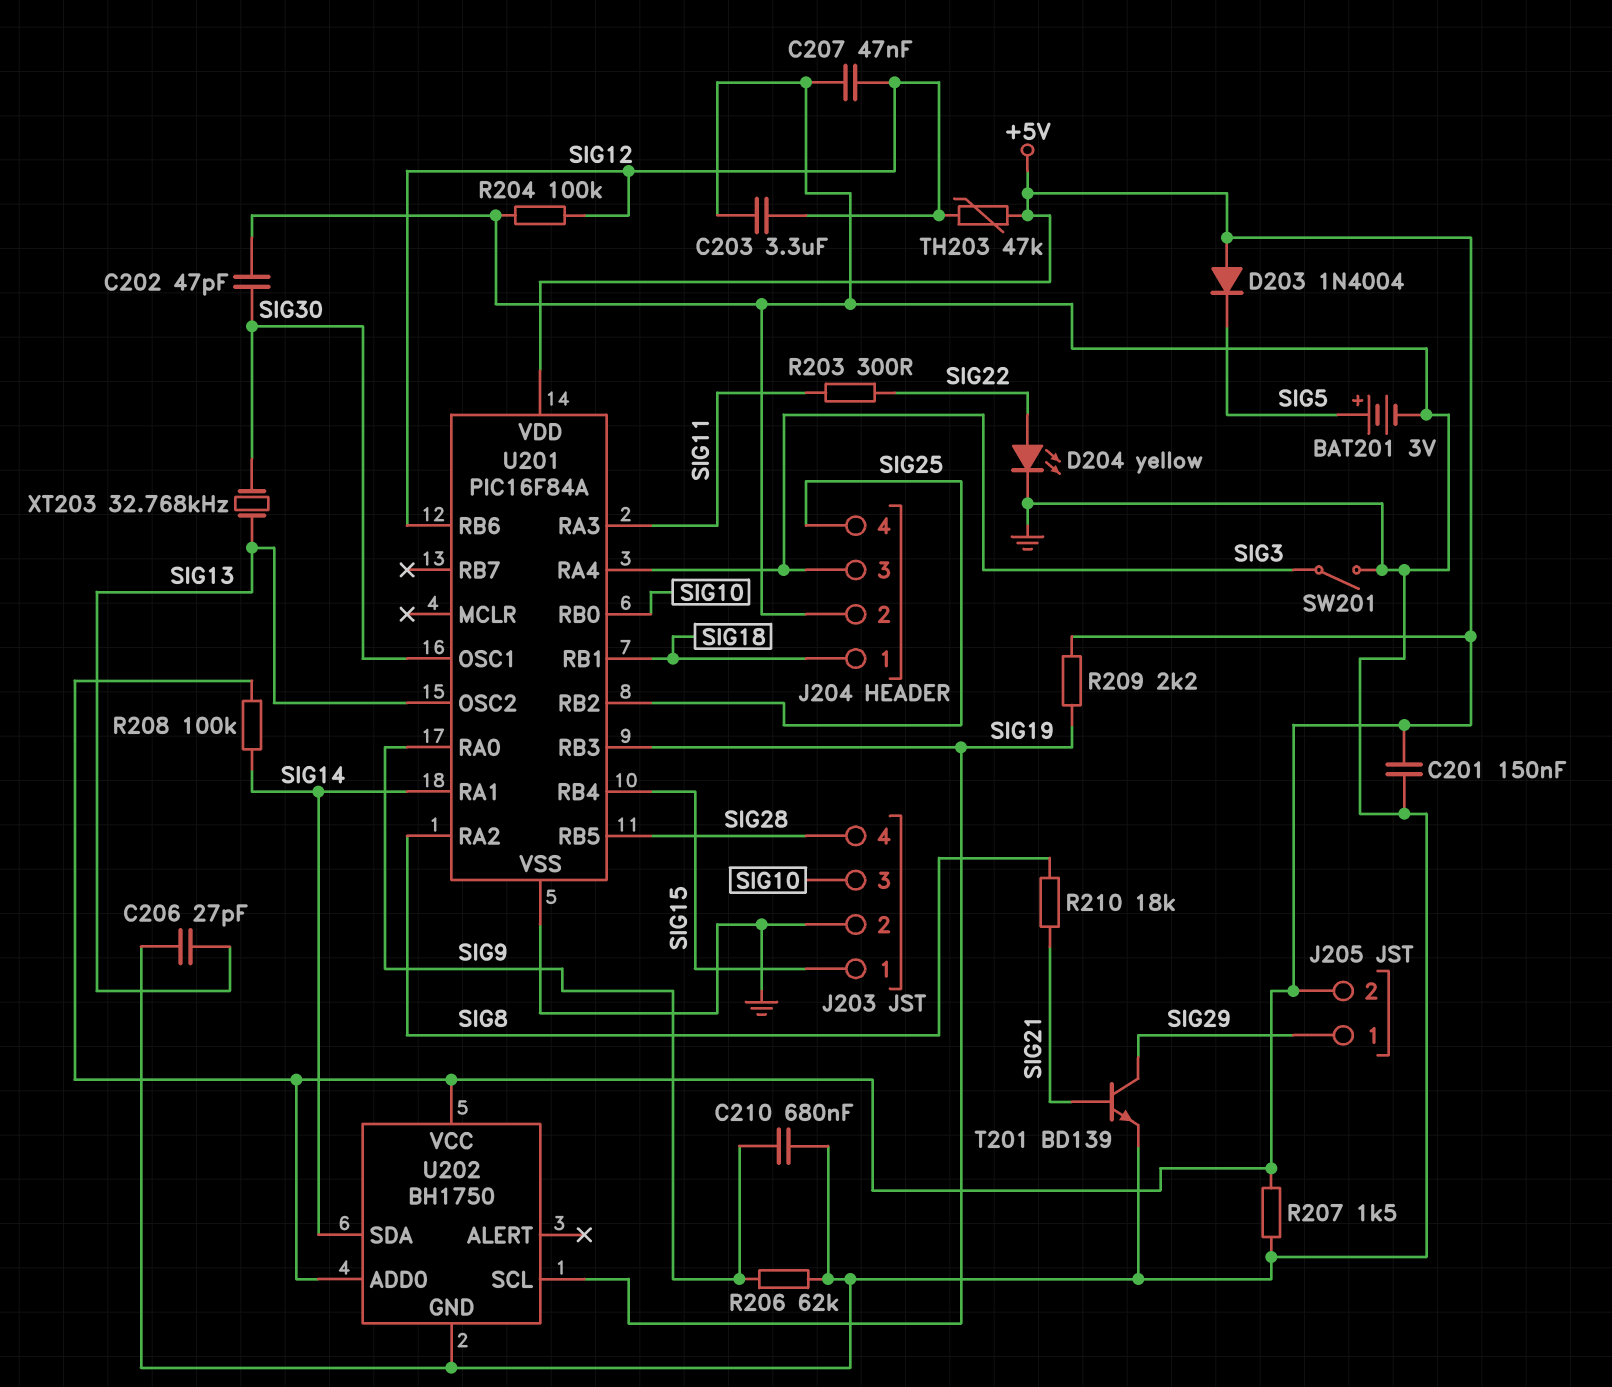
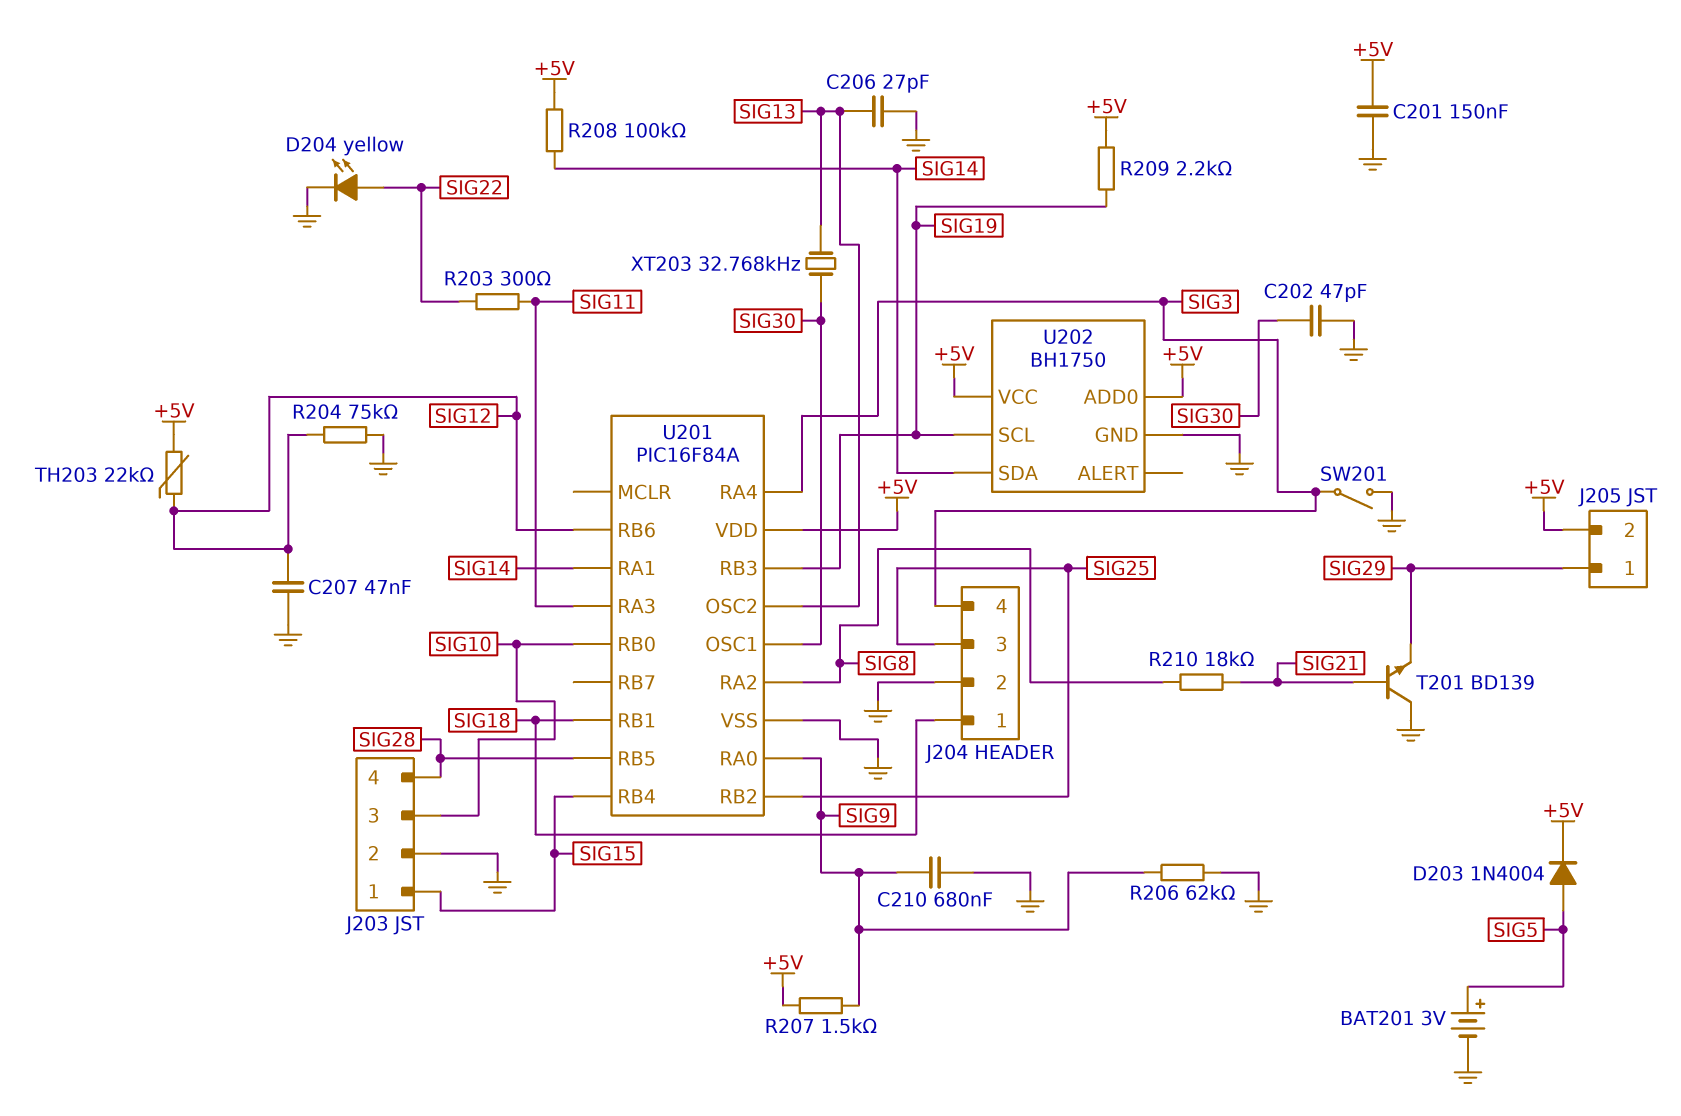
C203: 3.3uF (GND, SIG12) -> none
D203: diode 1N4004 (A +5V, K SIG5) -> diode 1N4004 (A SIG5, K +5V)
J204 pin 3: SIG3 -> SIG25
J204 pin 4: SIG25 -> SIG3
R204: 100k (GND, SIG12) -> 75k (GND, SIG12)
R207: 1.5k (+5V, GND) -> 1.5k (+5V, SIG9)
T201: NPN BD139 (B SIG21, C SIG29, E GND) -> NPN BD139 (B SIG21, C GND, E SIG29)
TH203: 47k (+5V, SIG12) -> 22k (+5V, SIG12)

